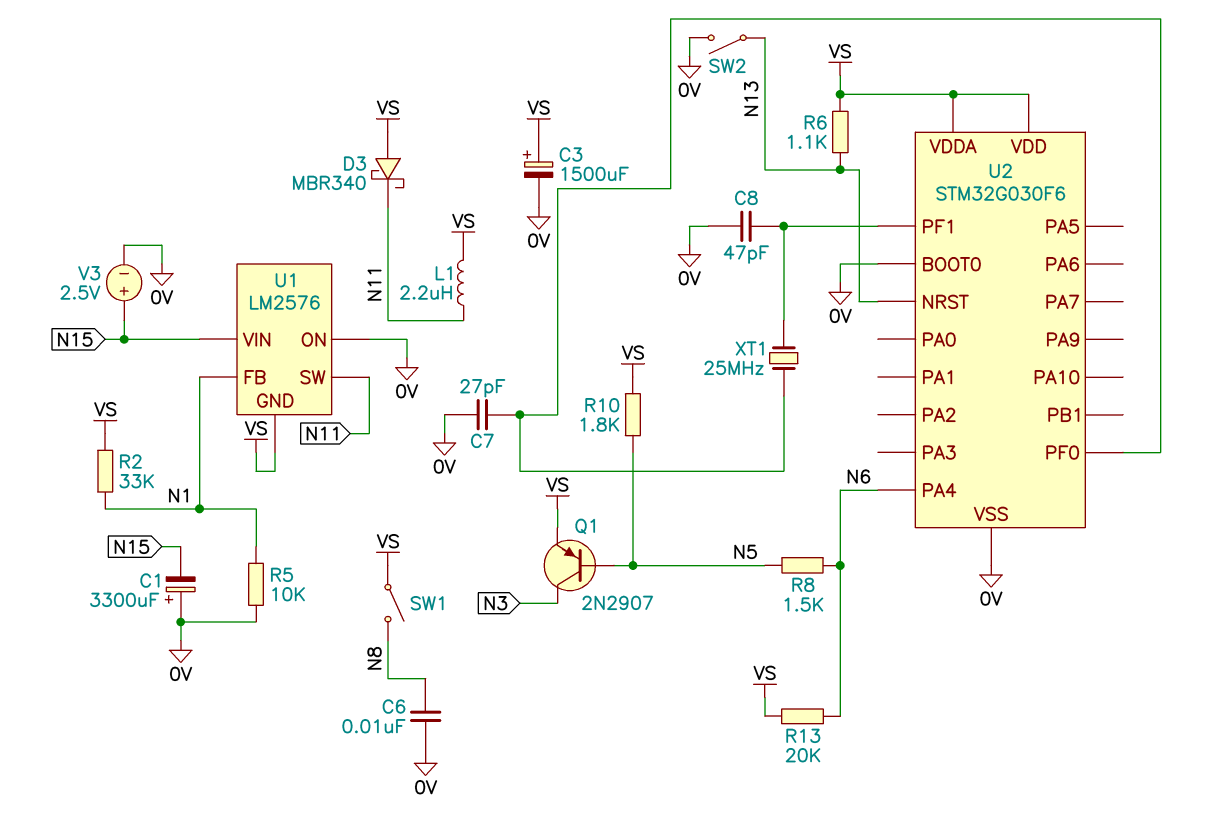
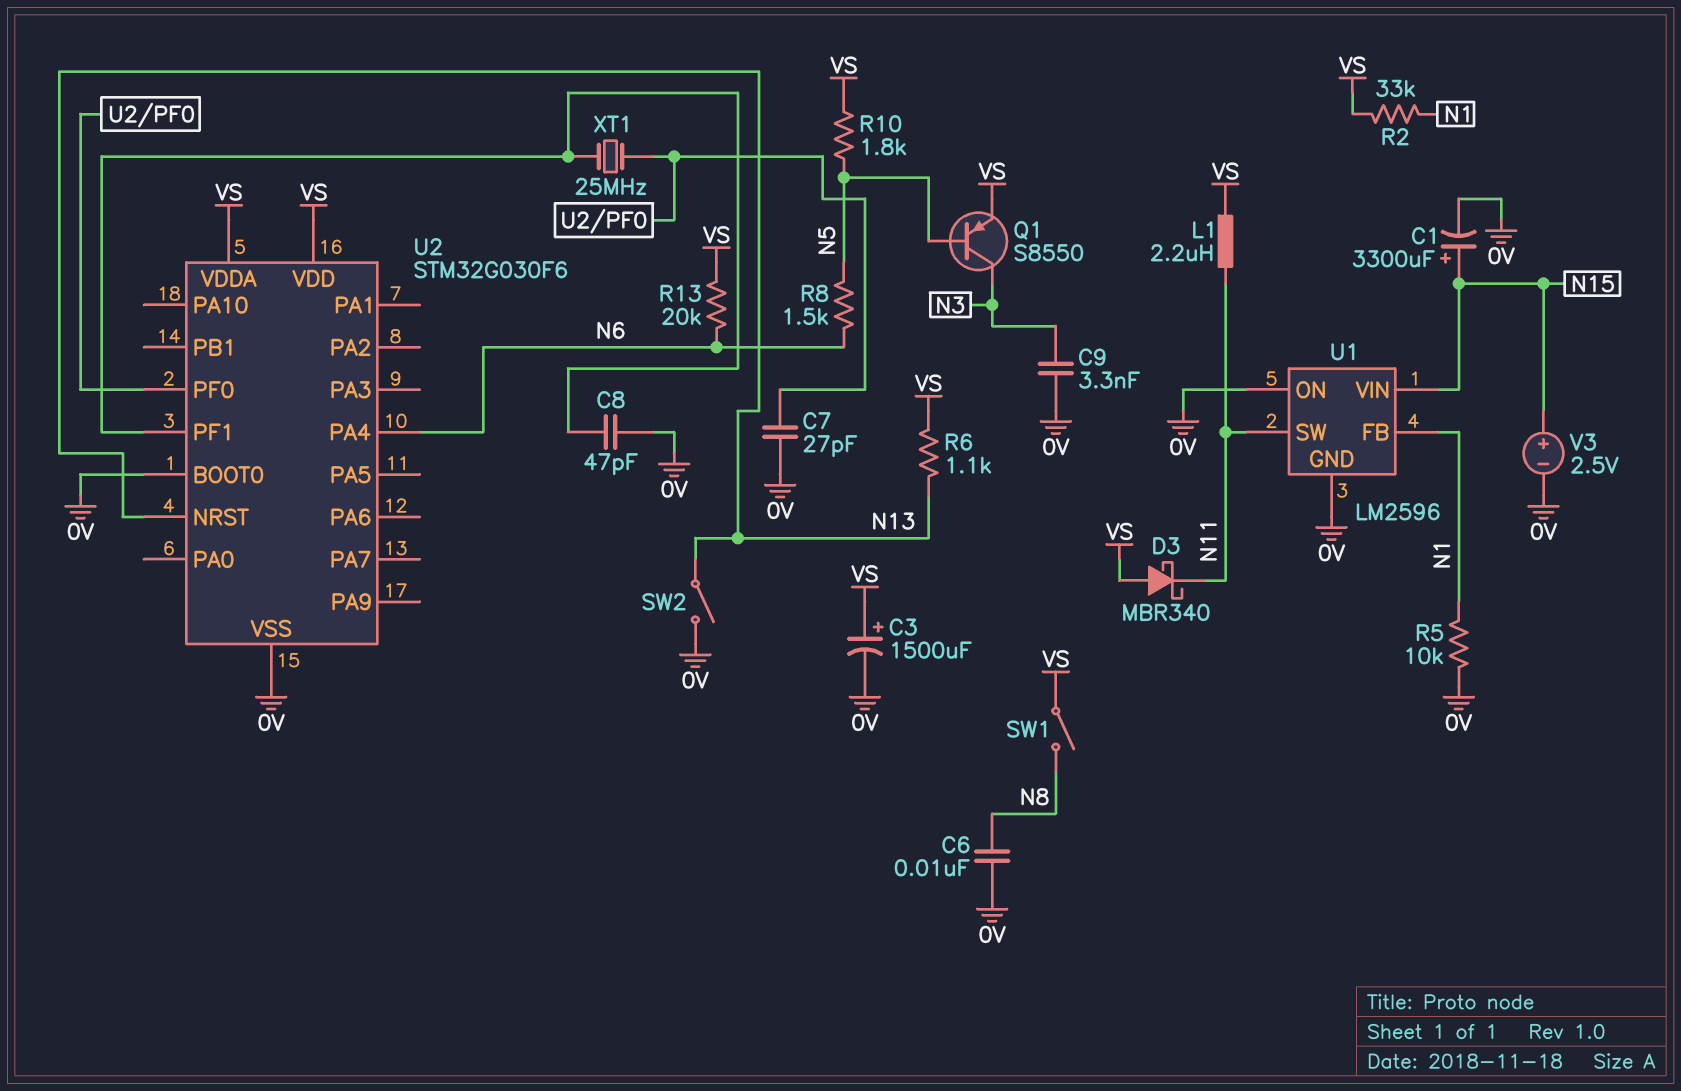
C1: 3300uF (plus 0V, minus N15) -> 3300uF (plus N15, minus 0V)
C9: none -> 3.3nF (0V, N3)
Q1: PNP 2N2907 (B N5, C N3, E VS) -> PNP S8550 (B N5, C N3, E VS)
U1: LM2576 -> LM2596
U1 pin GND: VS -> 0V

